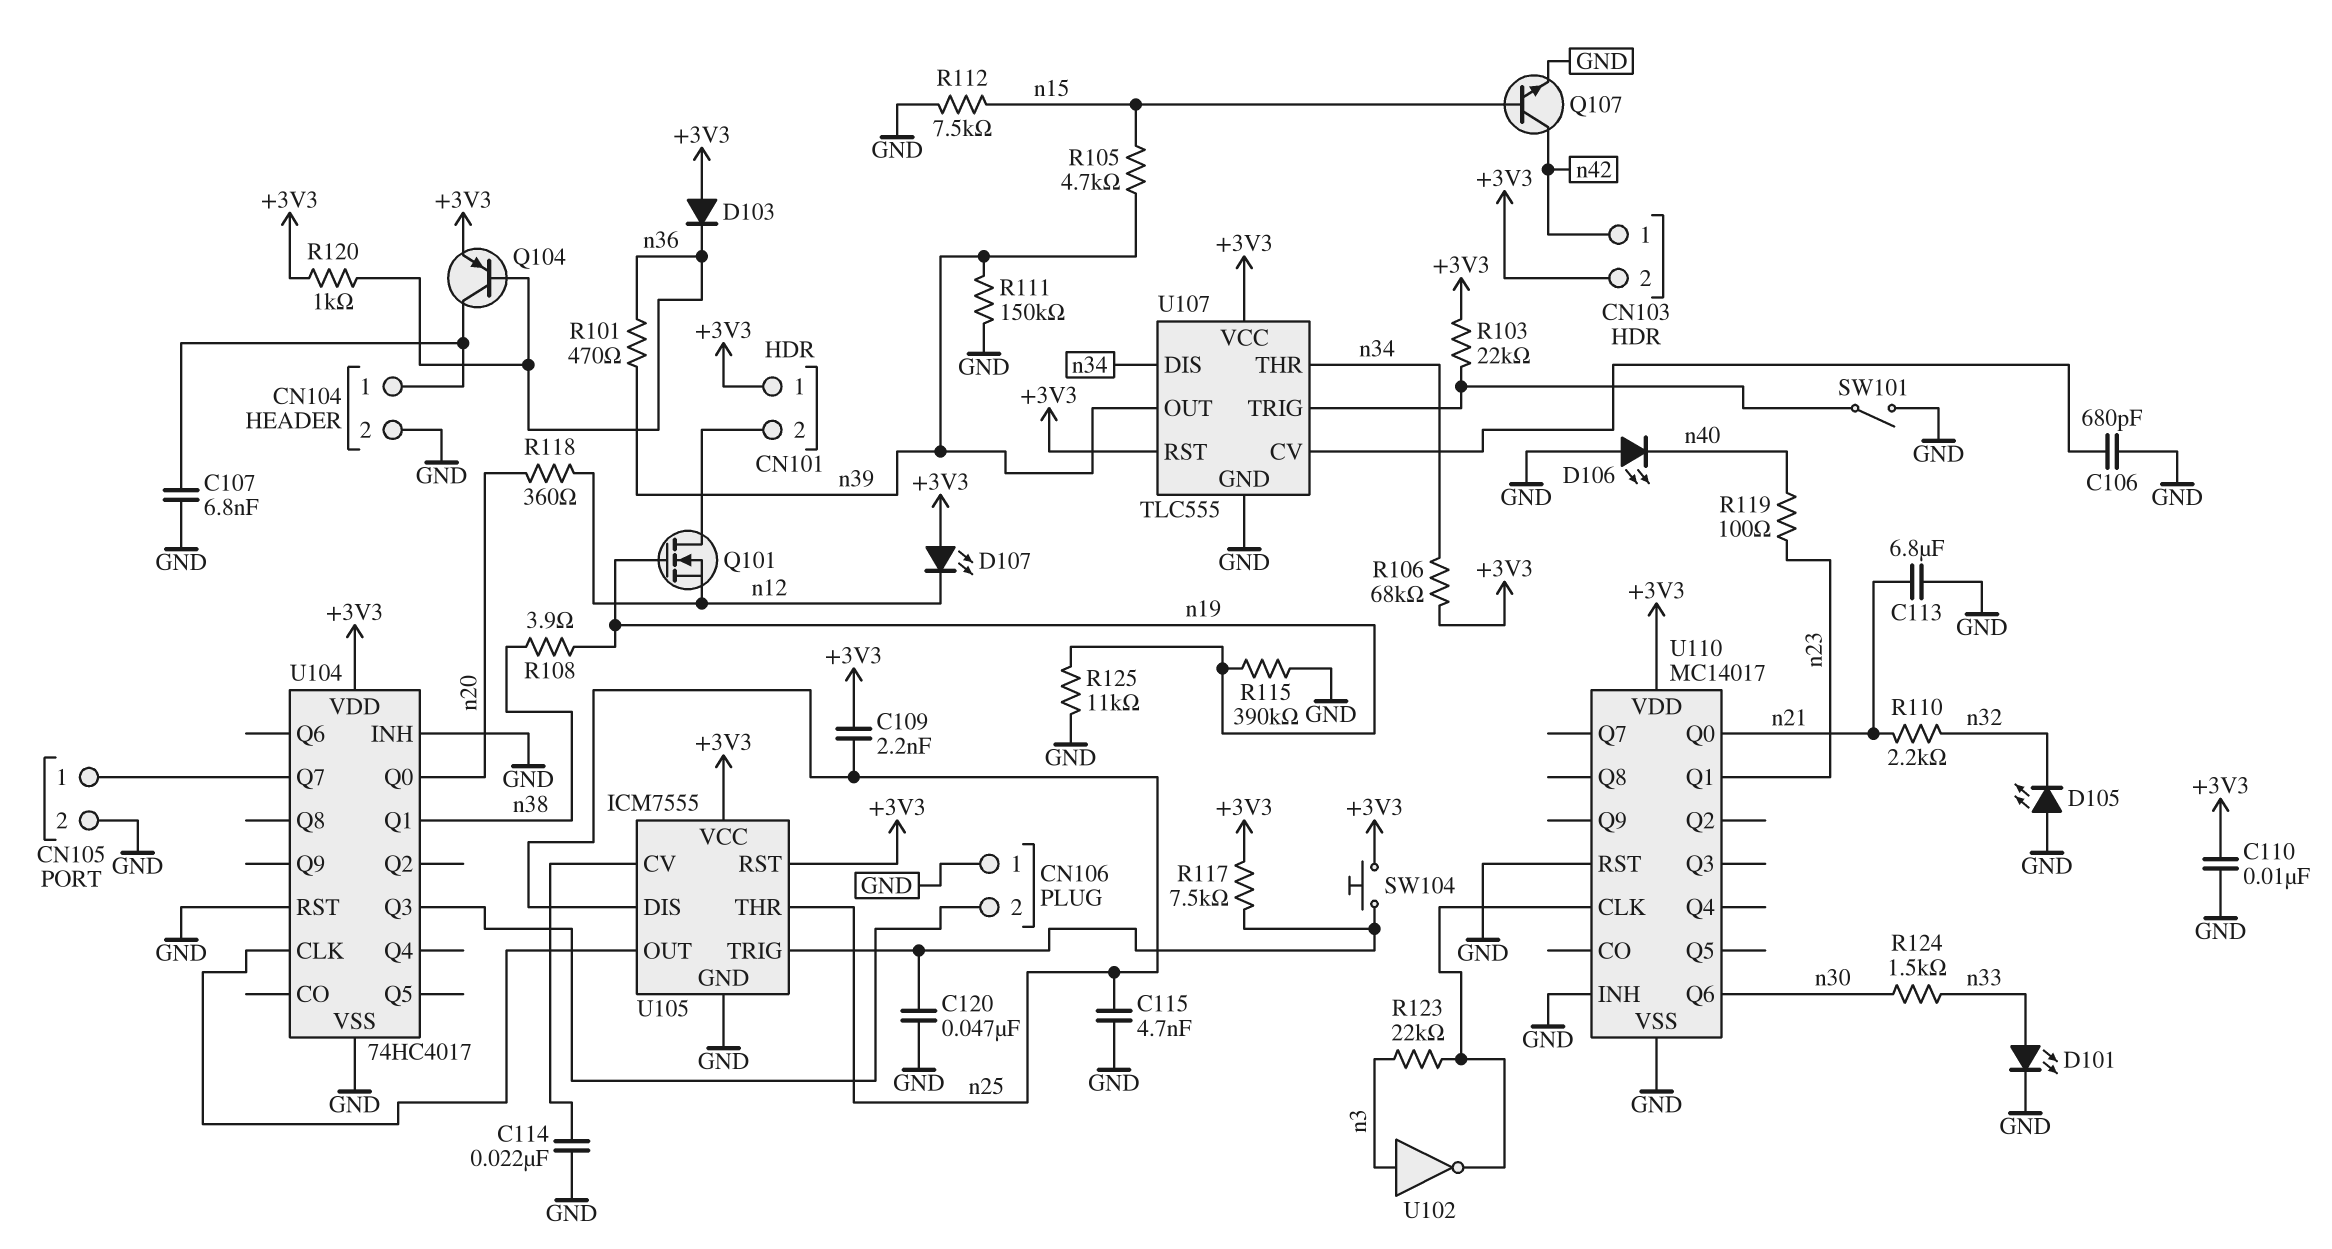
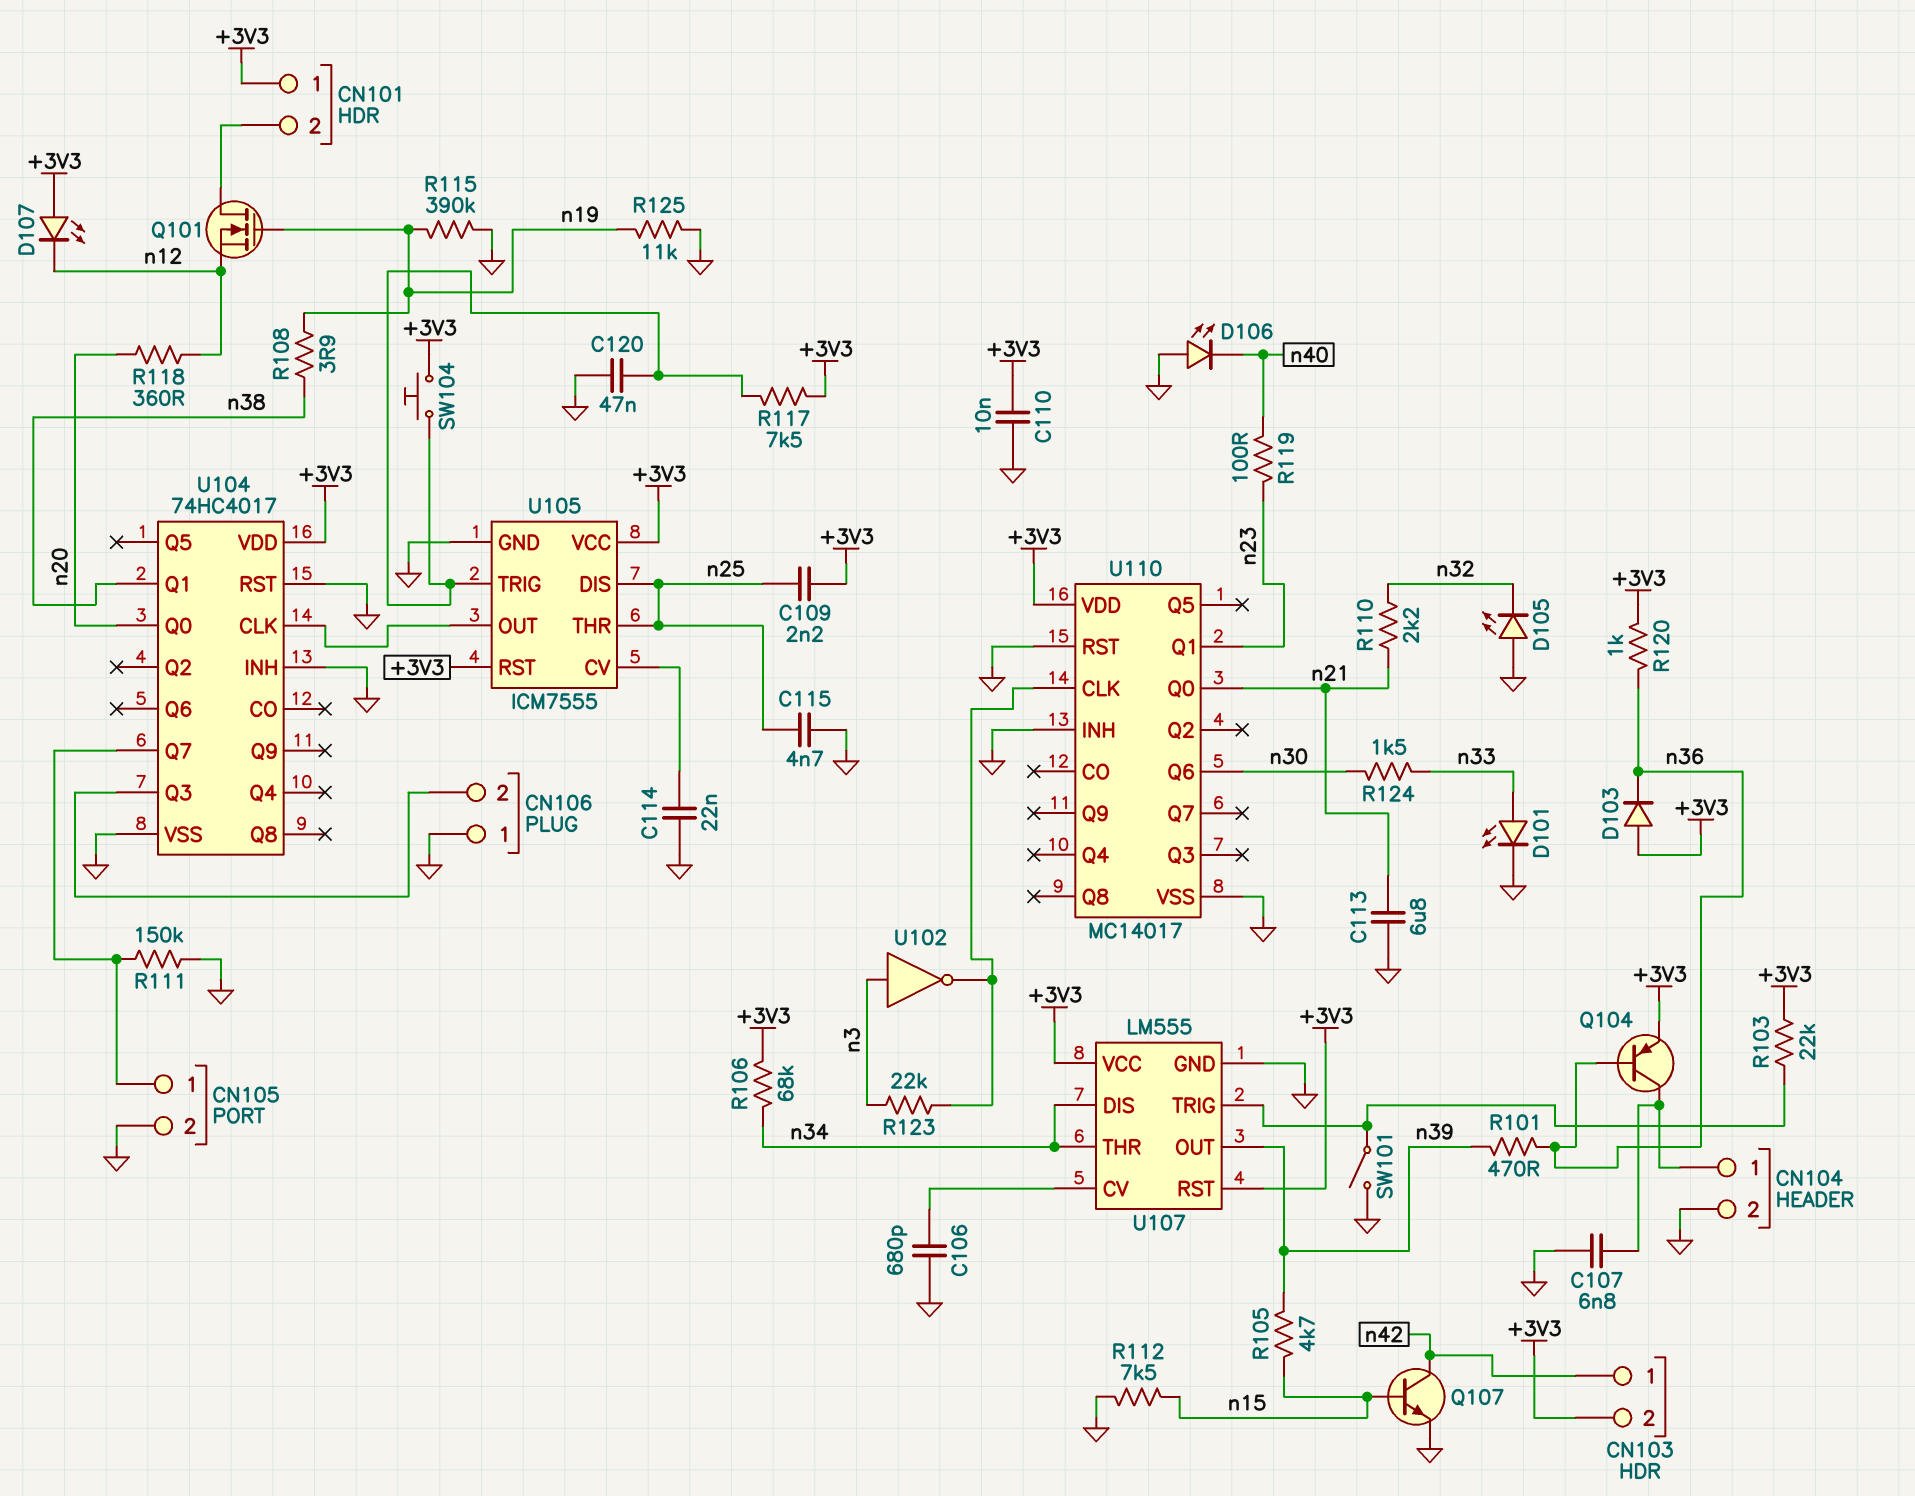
R111: 150k (GND, n39) -> 150k (CN105/1, GND)
U107: TLC555 -> LM555

